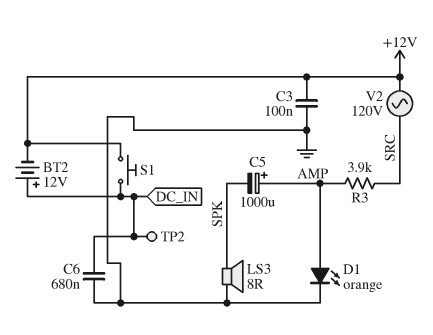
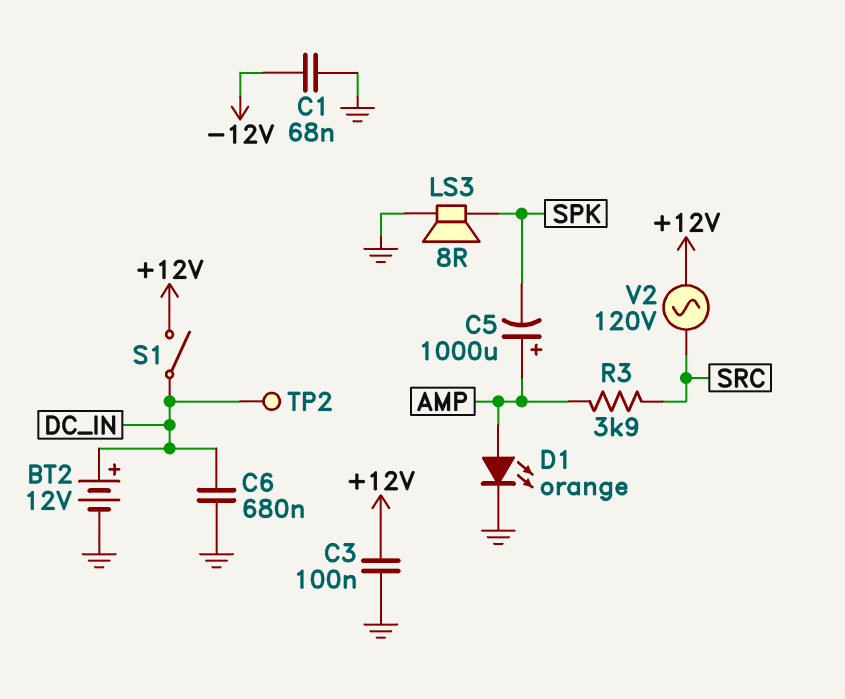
BT2: 12V (plus DC_IN, minus +12V) -> 12V (plus DC_IN, minus GND)
C1: none -> 68nF (-12V, GND)
S1: button (+12V, DC_IN) -> switch (+12V, DC_IN)

